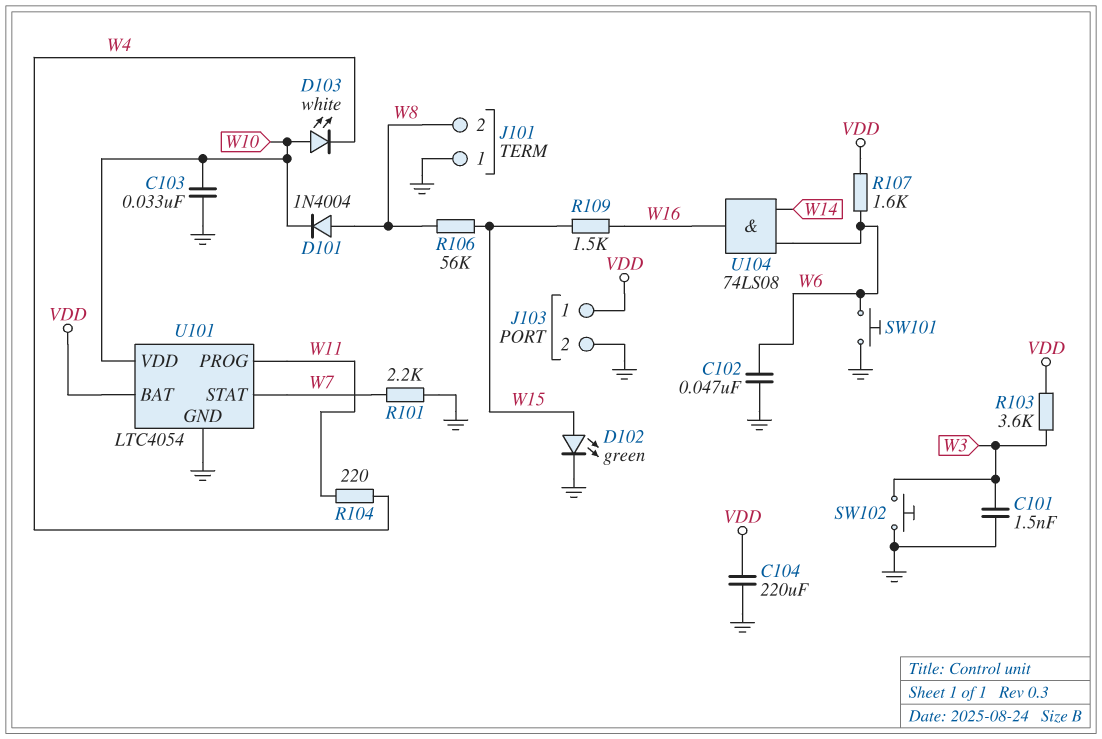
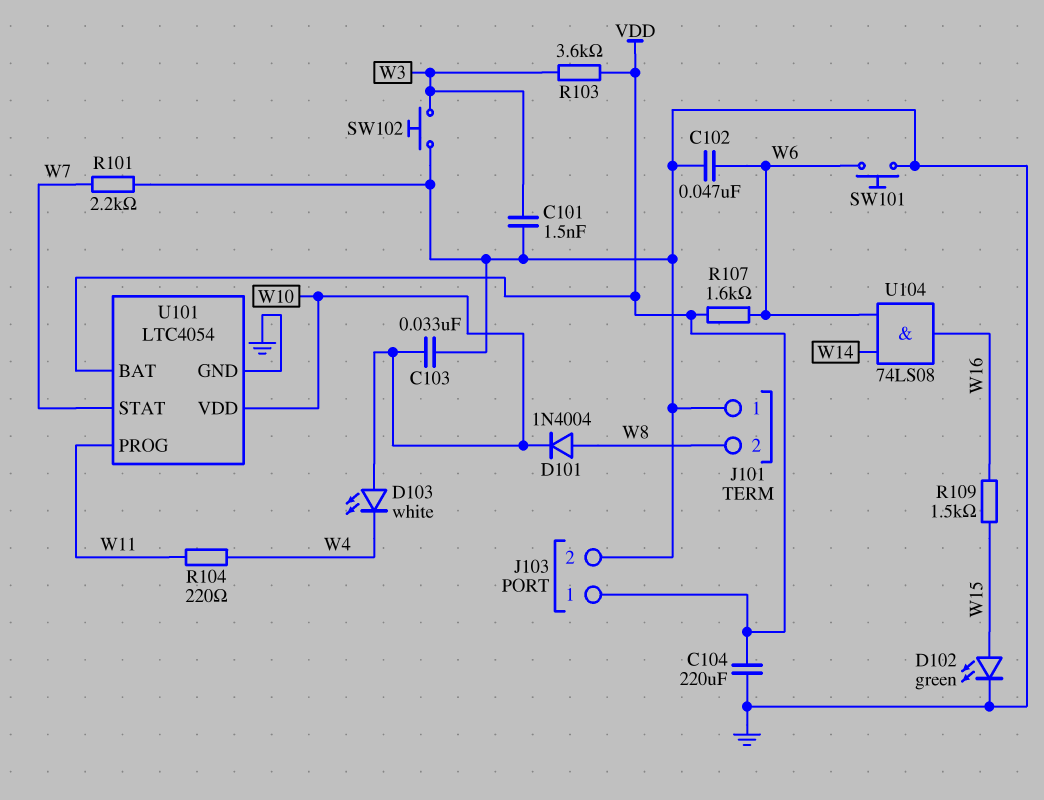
R106: 56k (W8, W15) -> none

